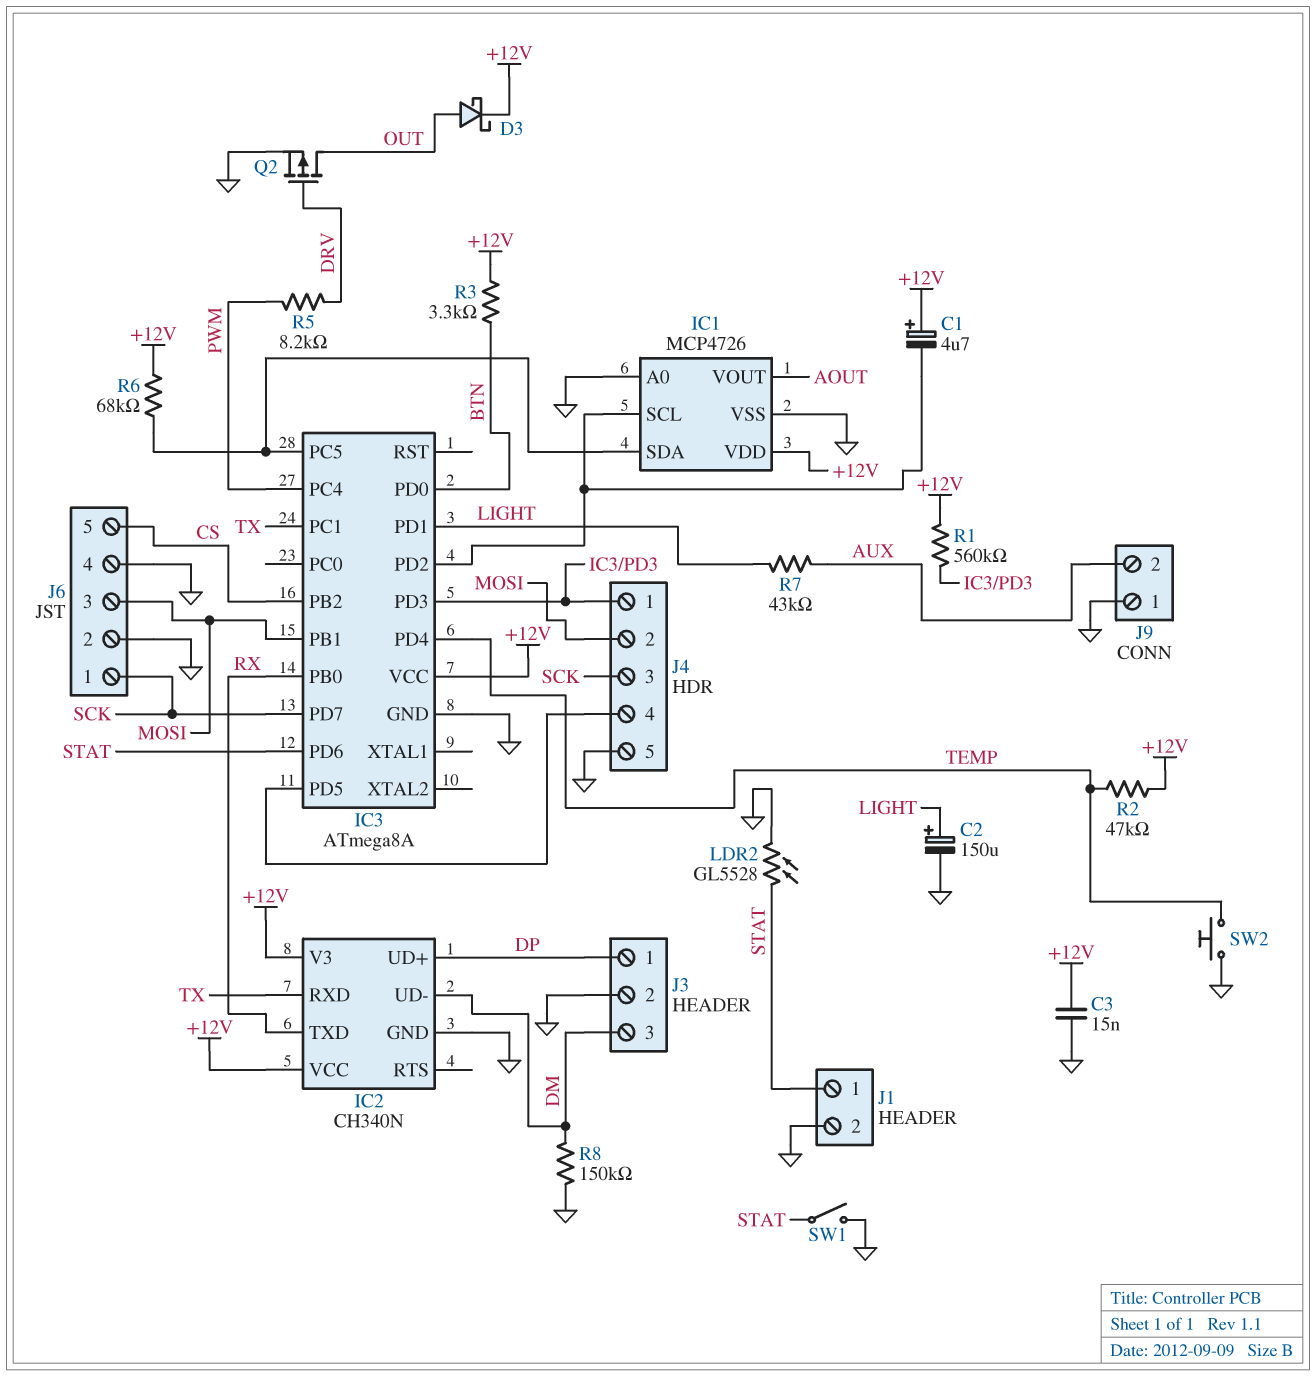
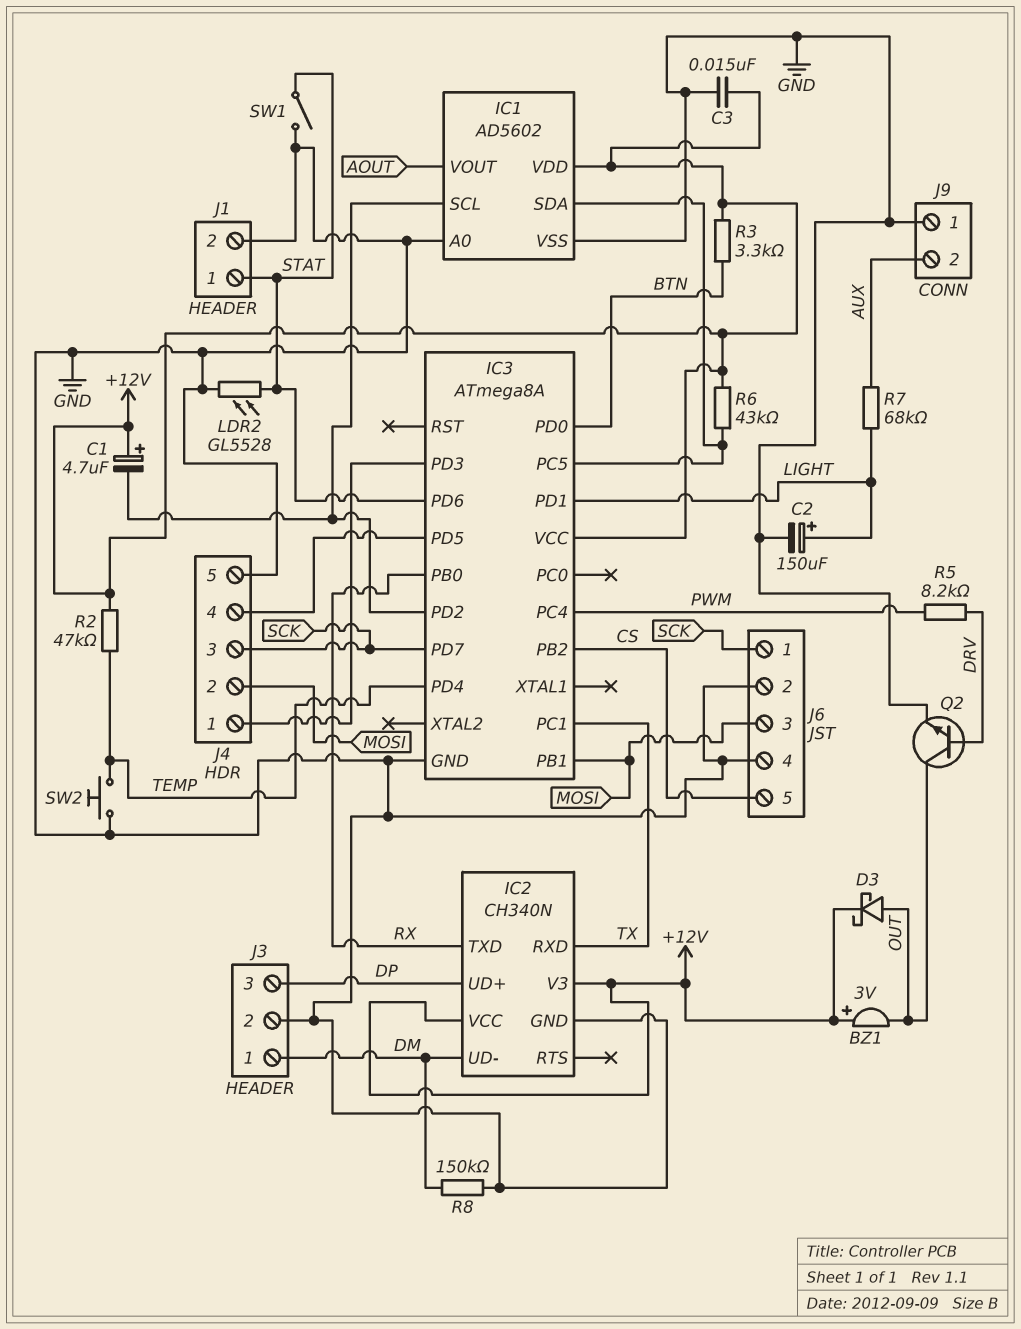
BZ1: none -> buzzer 3V (plus +12V, minus OUT)
IC1: MCP4726 -> AD5602
J3 pin 1: DP -> DM
J3 pin 3: DM -> DP
Q2: PMOS (G DRV, D OUT, S GND) -> NPN (B DRV, C OUT, E GND)
R1: 560k (+12V, IC3/PD3) -> none
R6: 68k (+12V, IC1/SDA) -> 43k (+12V, IC1/SDA)
R7: 43k (AUX, LIGHT) -> 68k (AUX, LIGHT)

